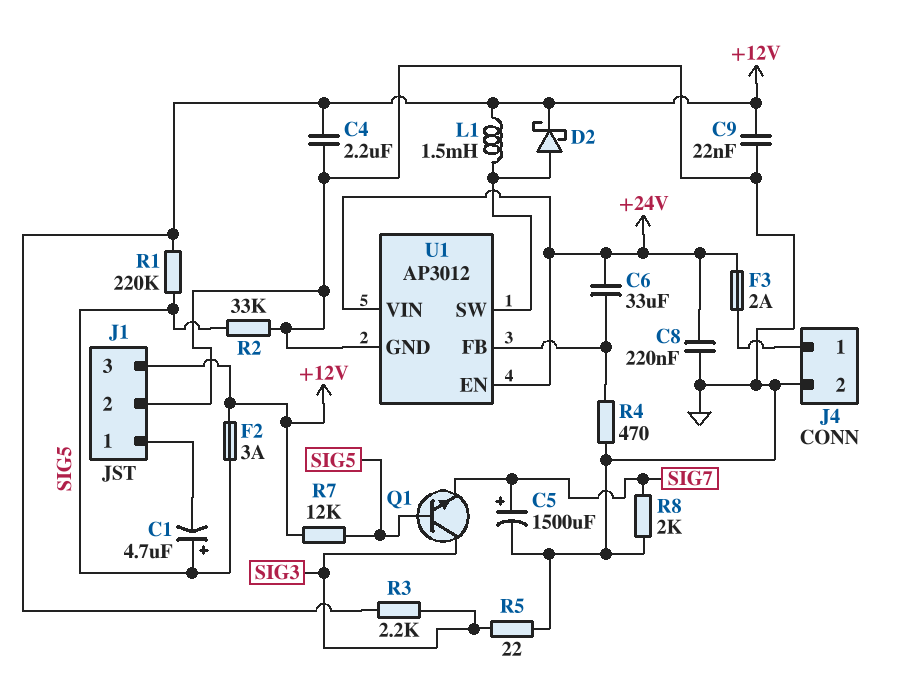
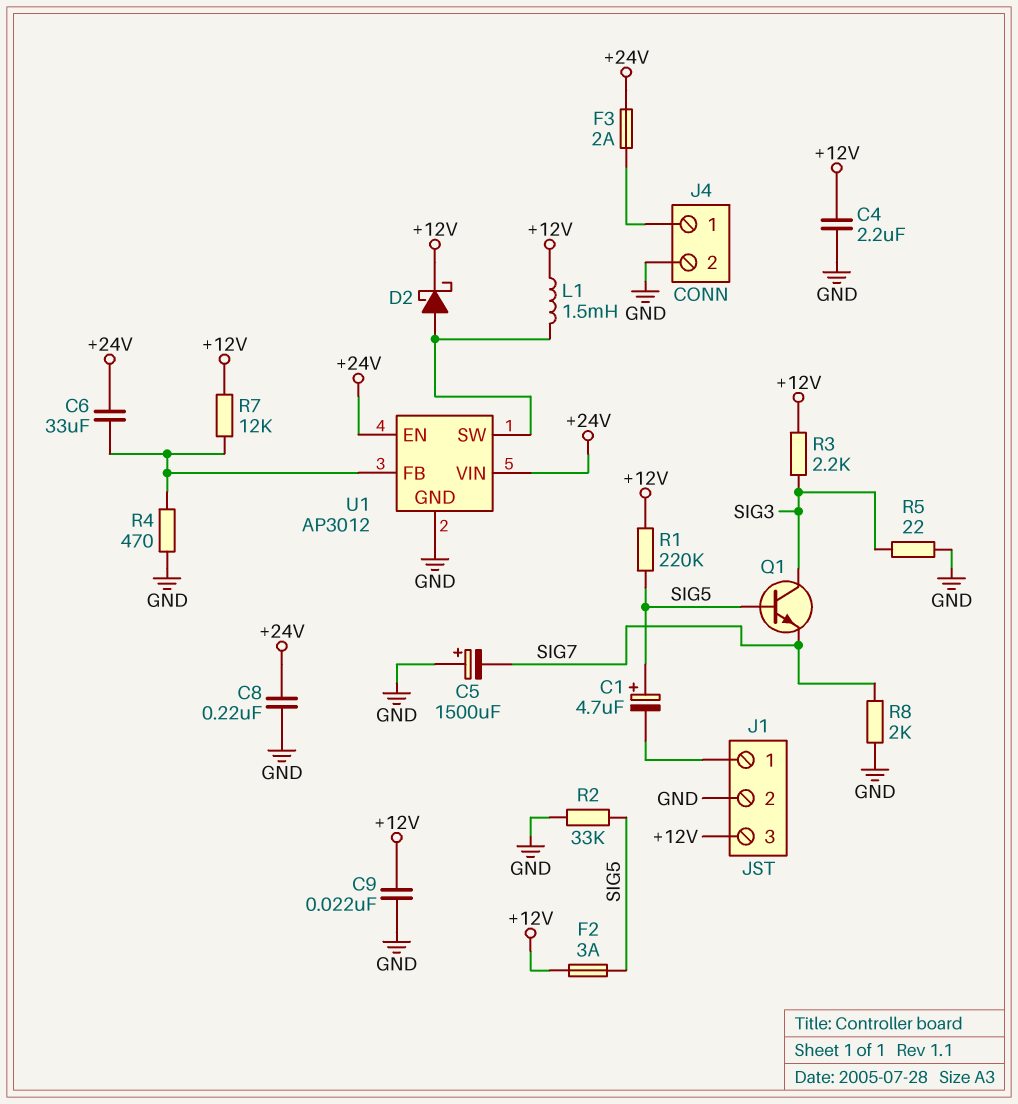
C5: 1500uF (plus SIG7, minus GND) -> 1500uF (plus GND, minus SIG7)
R7: 12k (+12V, SIG5) -> 12k (+12V, U1/FB)

